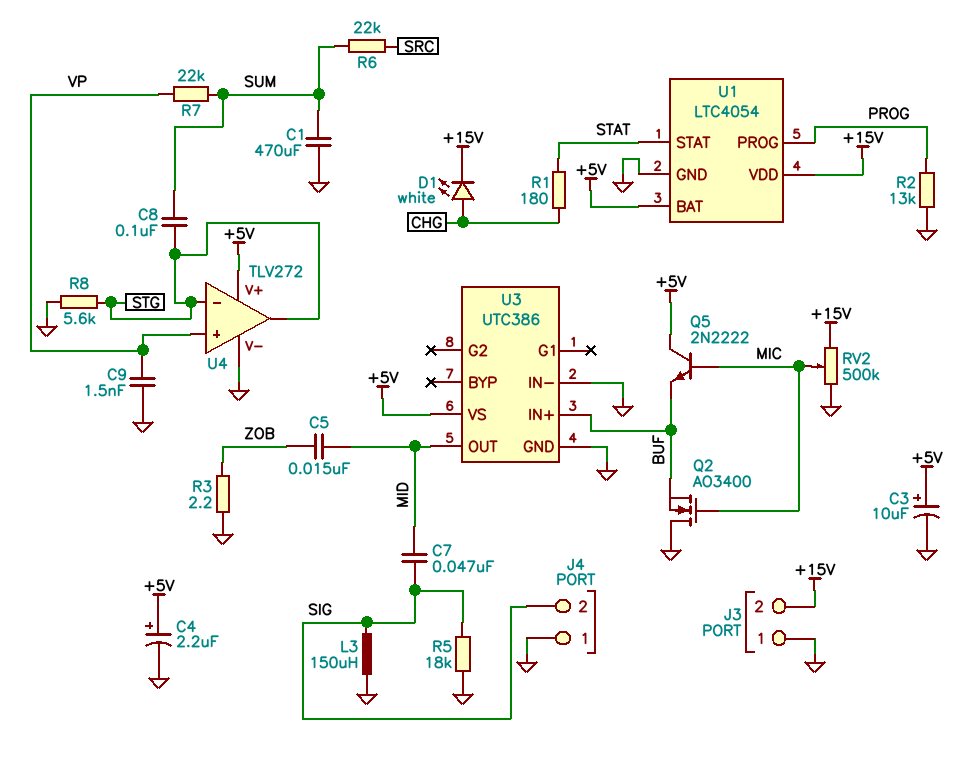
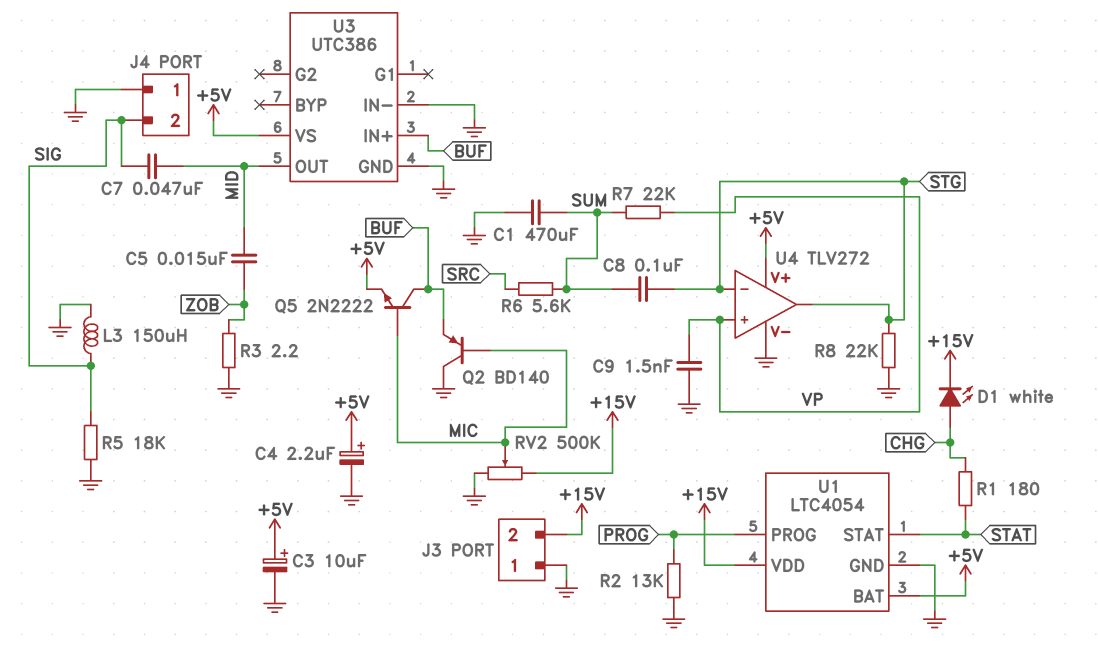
Q2: NMOS AO3400 (G MIC, D GND, S BUF) -> PNP BD140 (B MIC, C GND, E BUF)
Q5: NPN 2N2222 (B MIC, C +5V, E BUF) -> NPN 2N2222 (B MIC, C BUF, E +5V)
R6: 22k (SRC, SUM) -> 5.6k (SRC, SUM)
R8: 5.6k (GND, STG) -> 22k (GND, STG)

